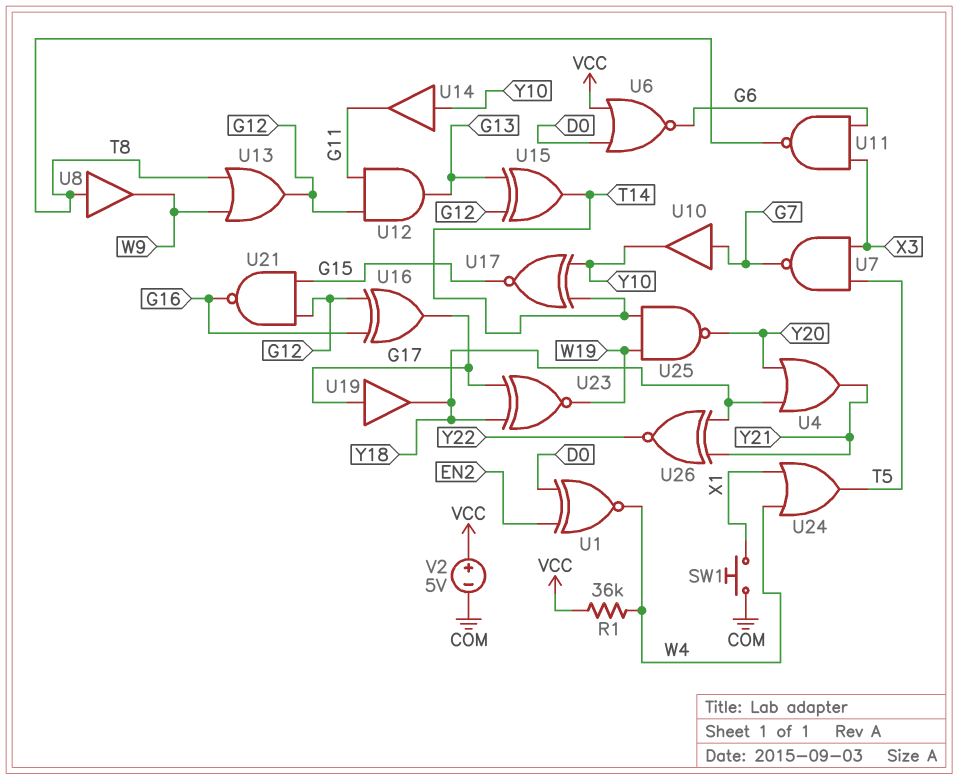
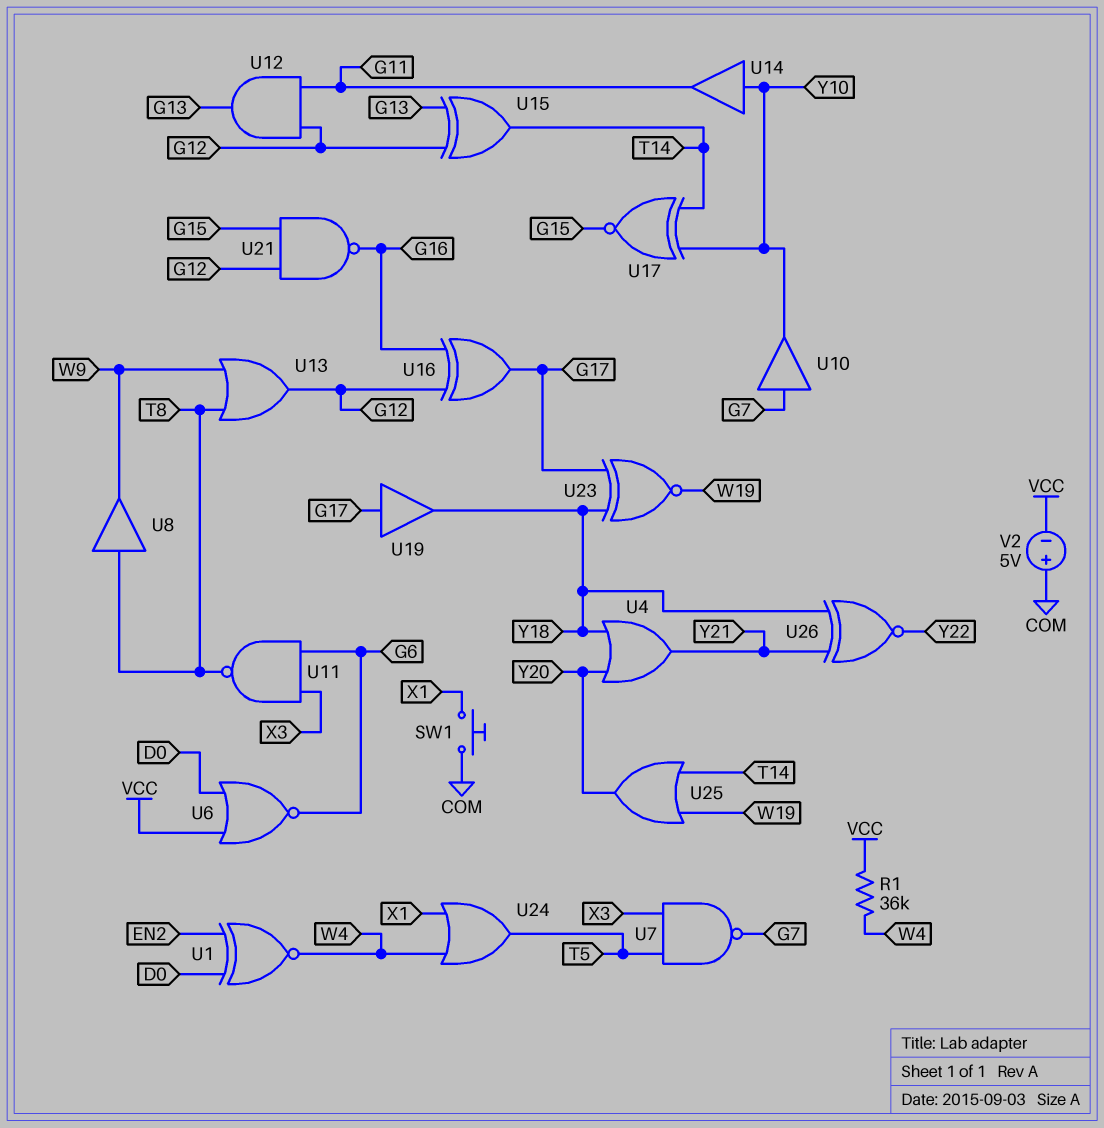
U25: NAND (in T14, in W19, out Y20) -> OR (in T14, in W19, out Y20)
V2: 5V (plus VCC, minus COM) -> 5V (plus COM, minus VCC)

